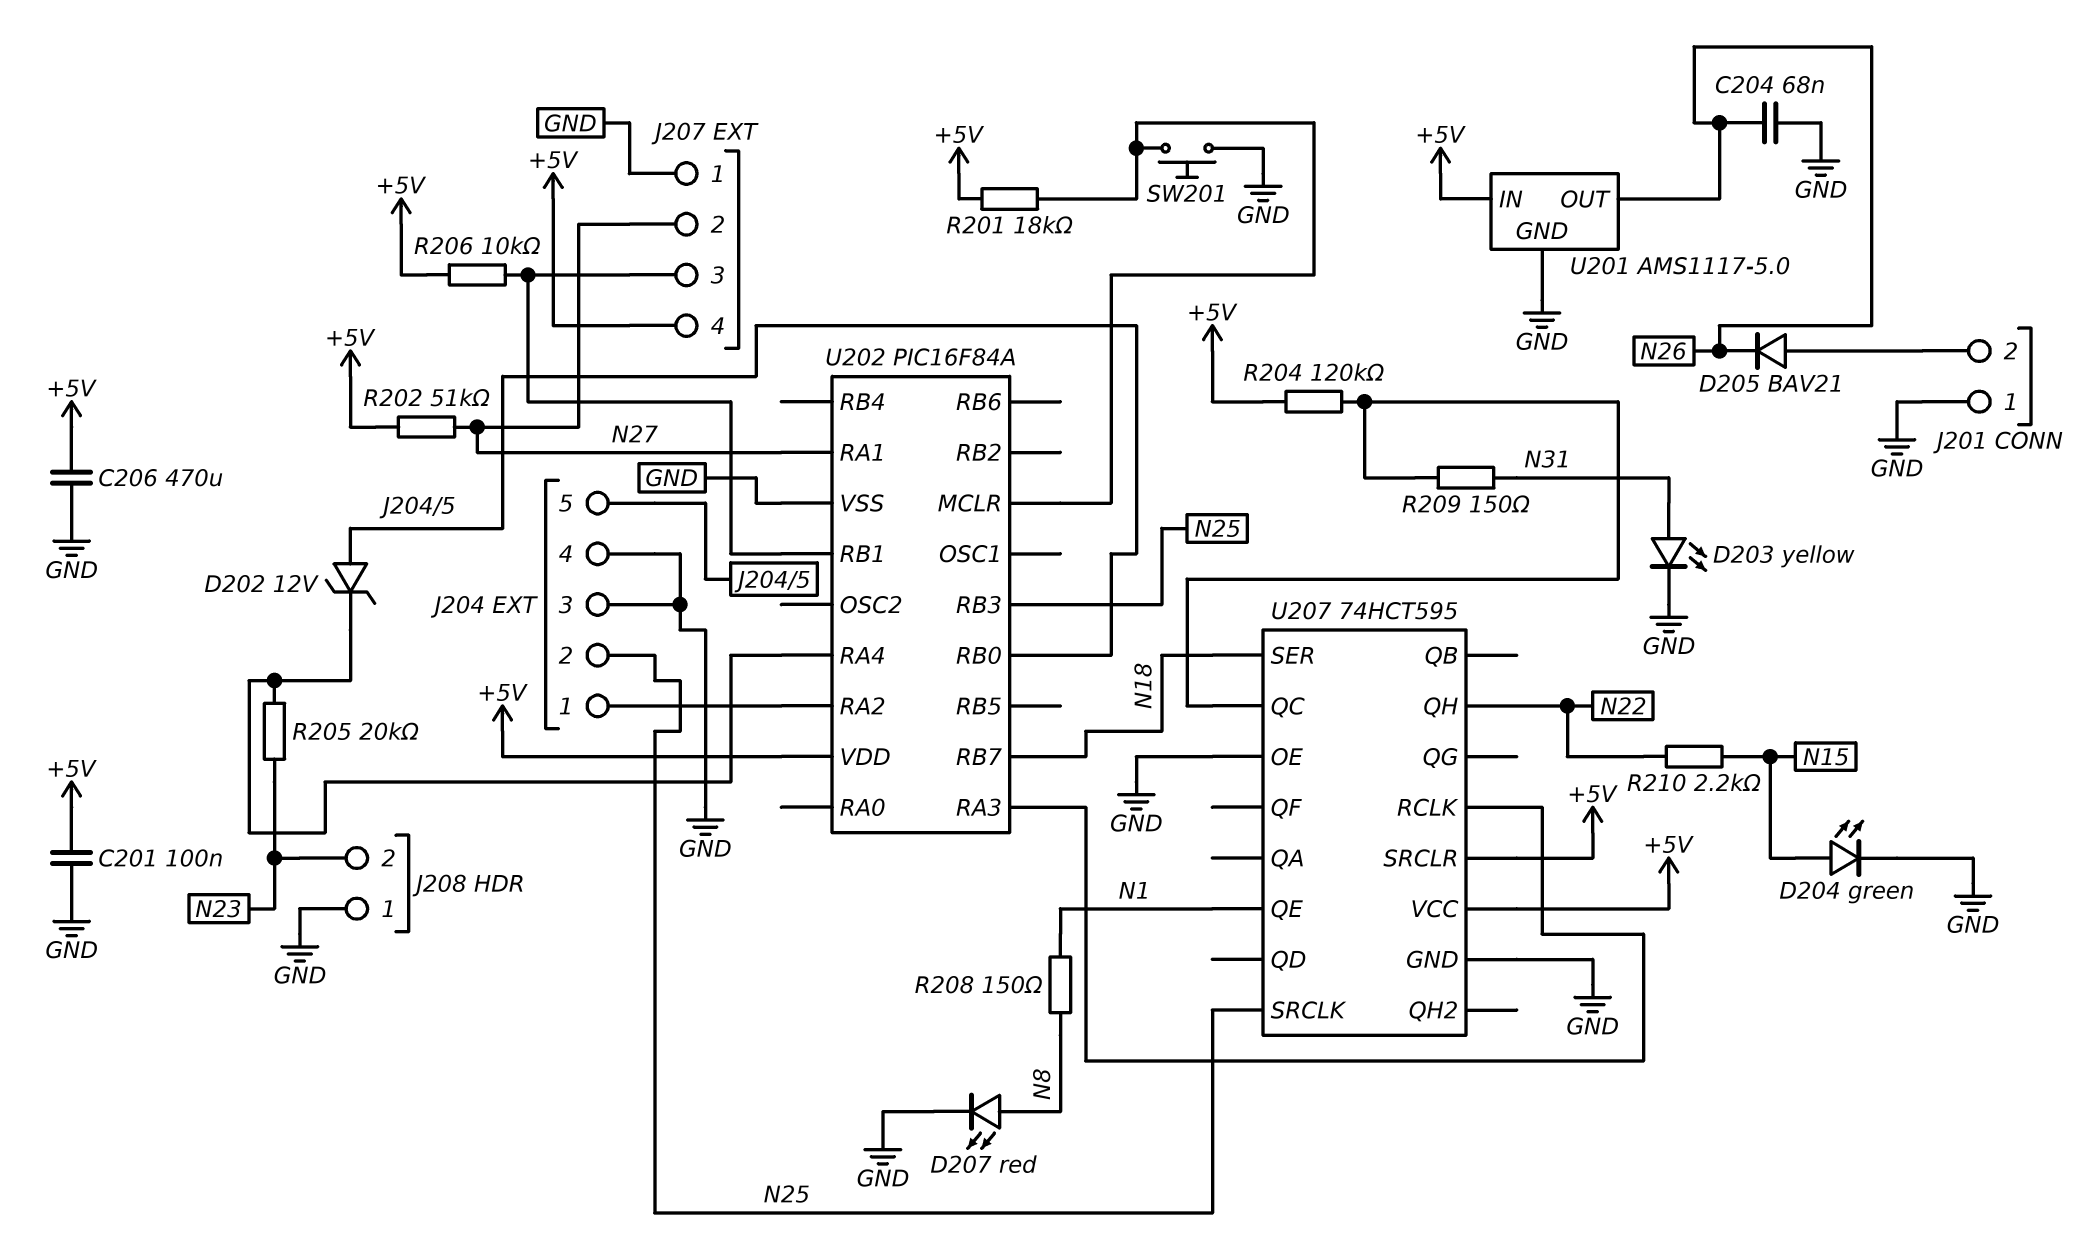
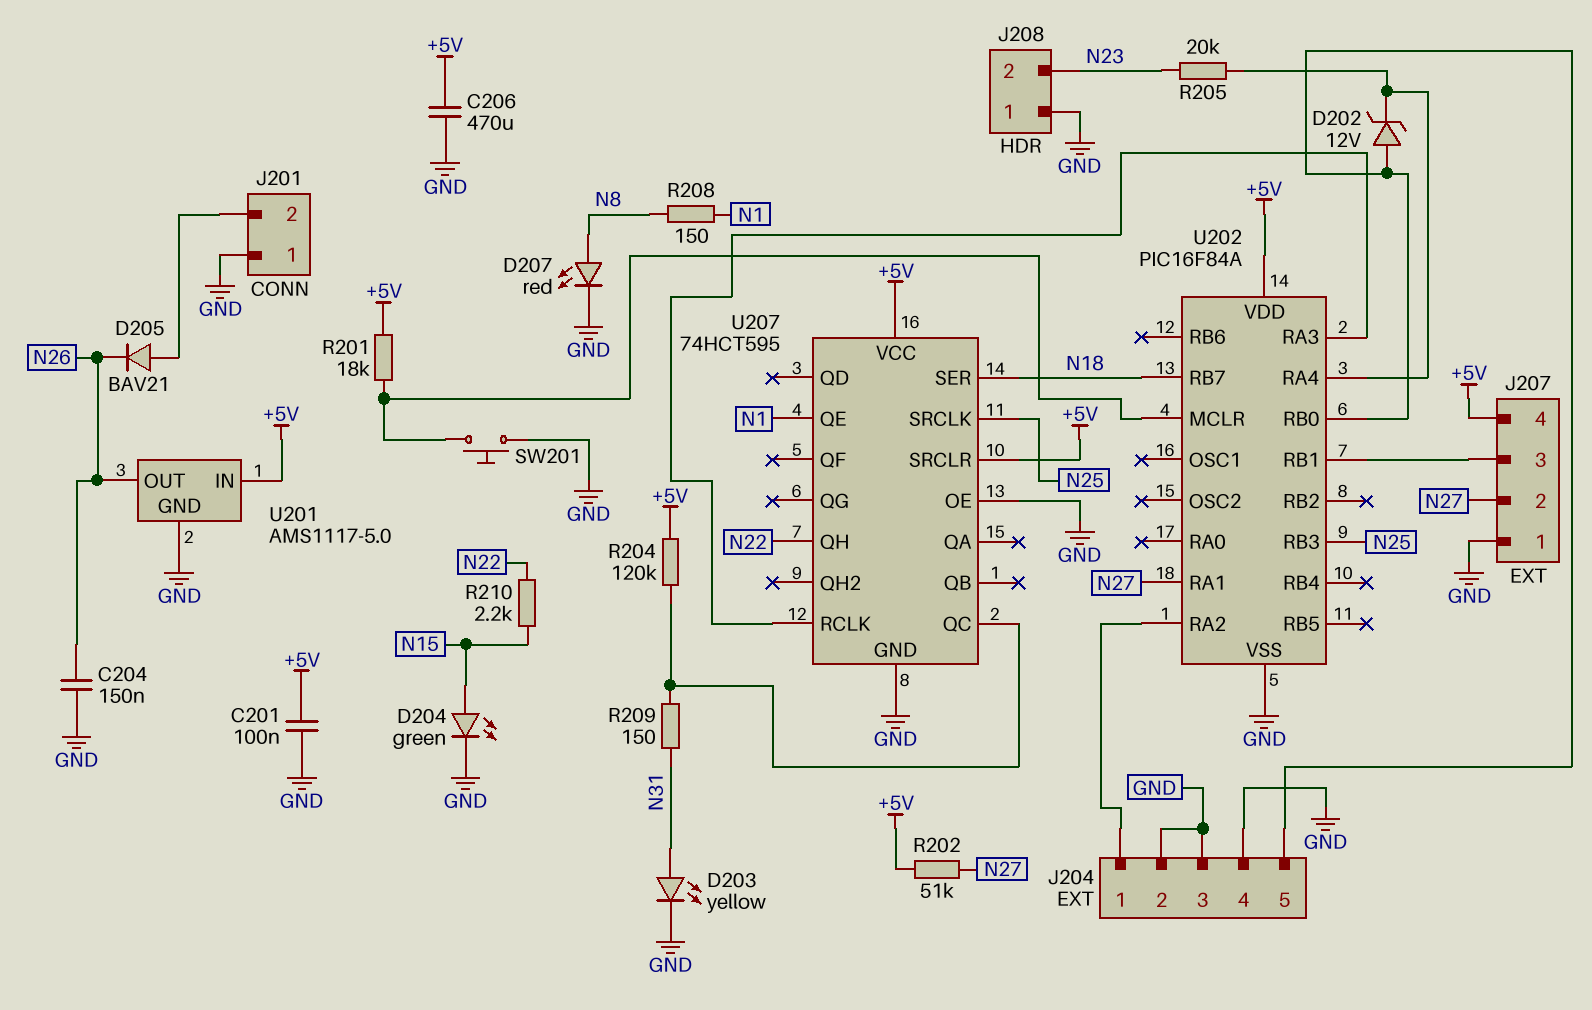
C204: 68nF (GND, N26) -> 150nF (GND, N26)
J204 pin 2: N25 -> GND
R206: 10k (+5V, J207/3) -> none

